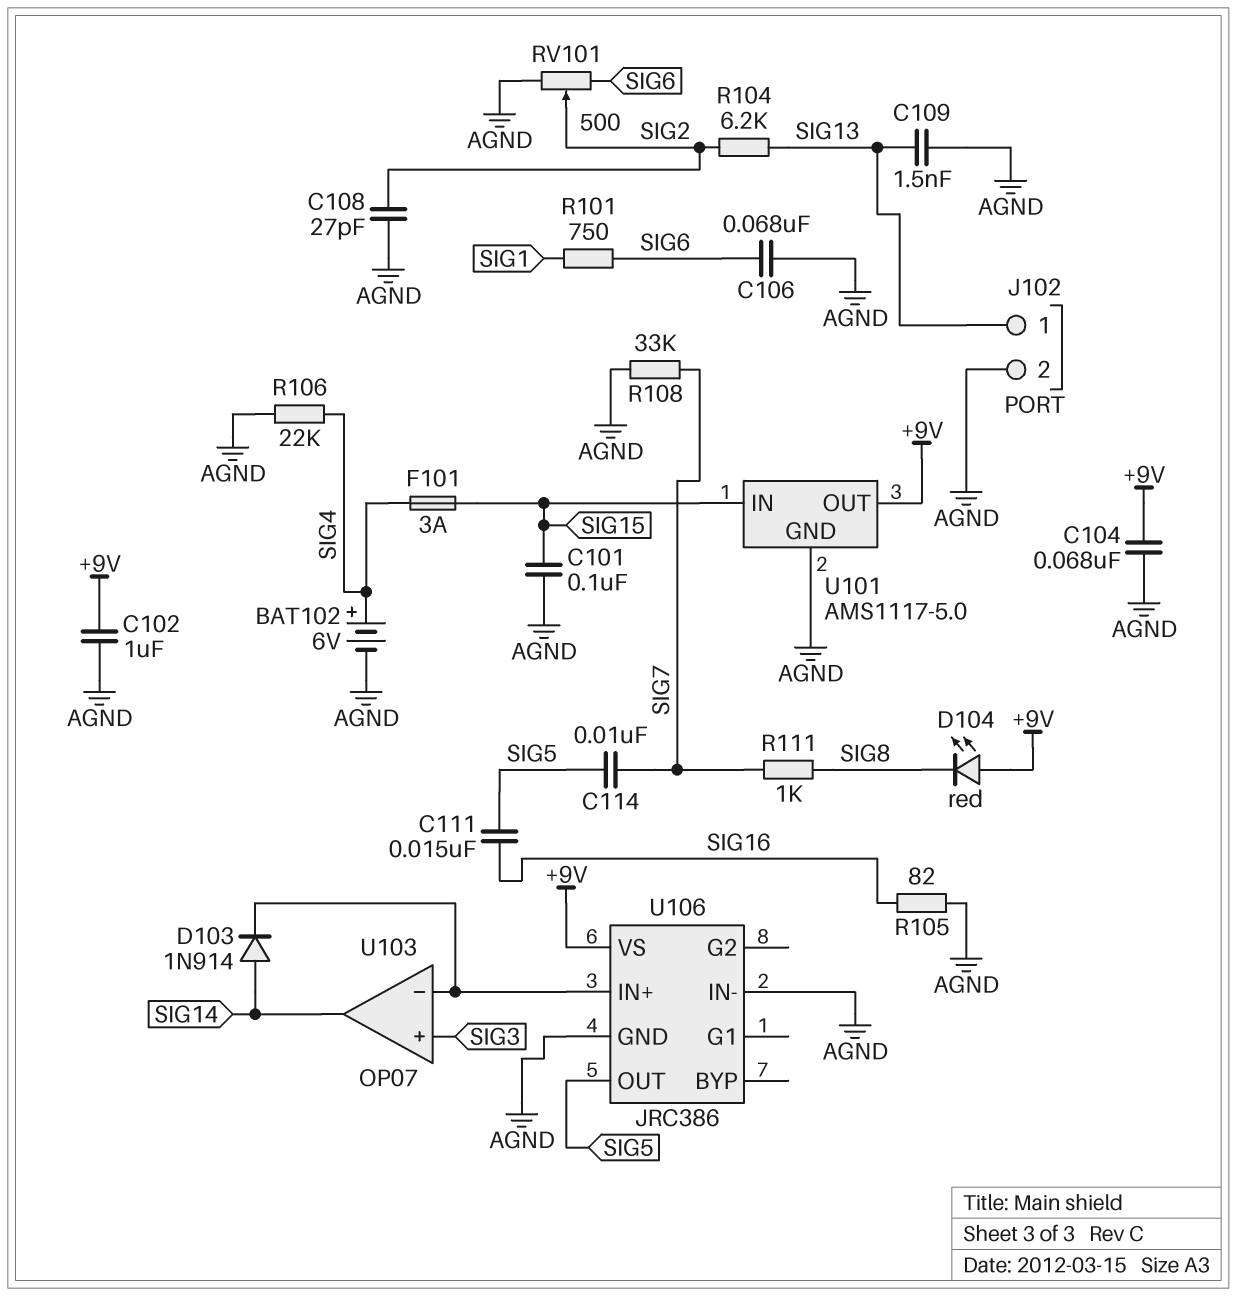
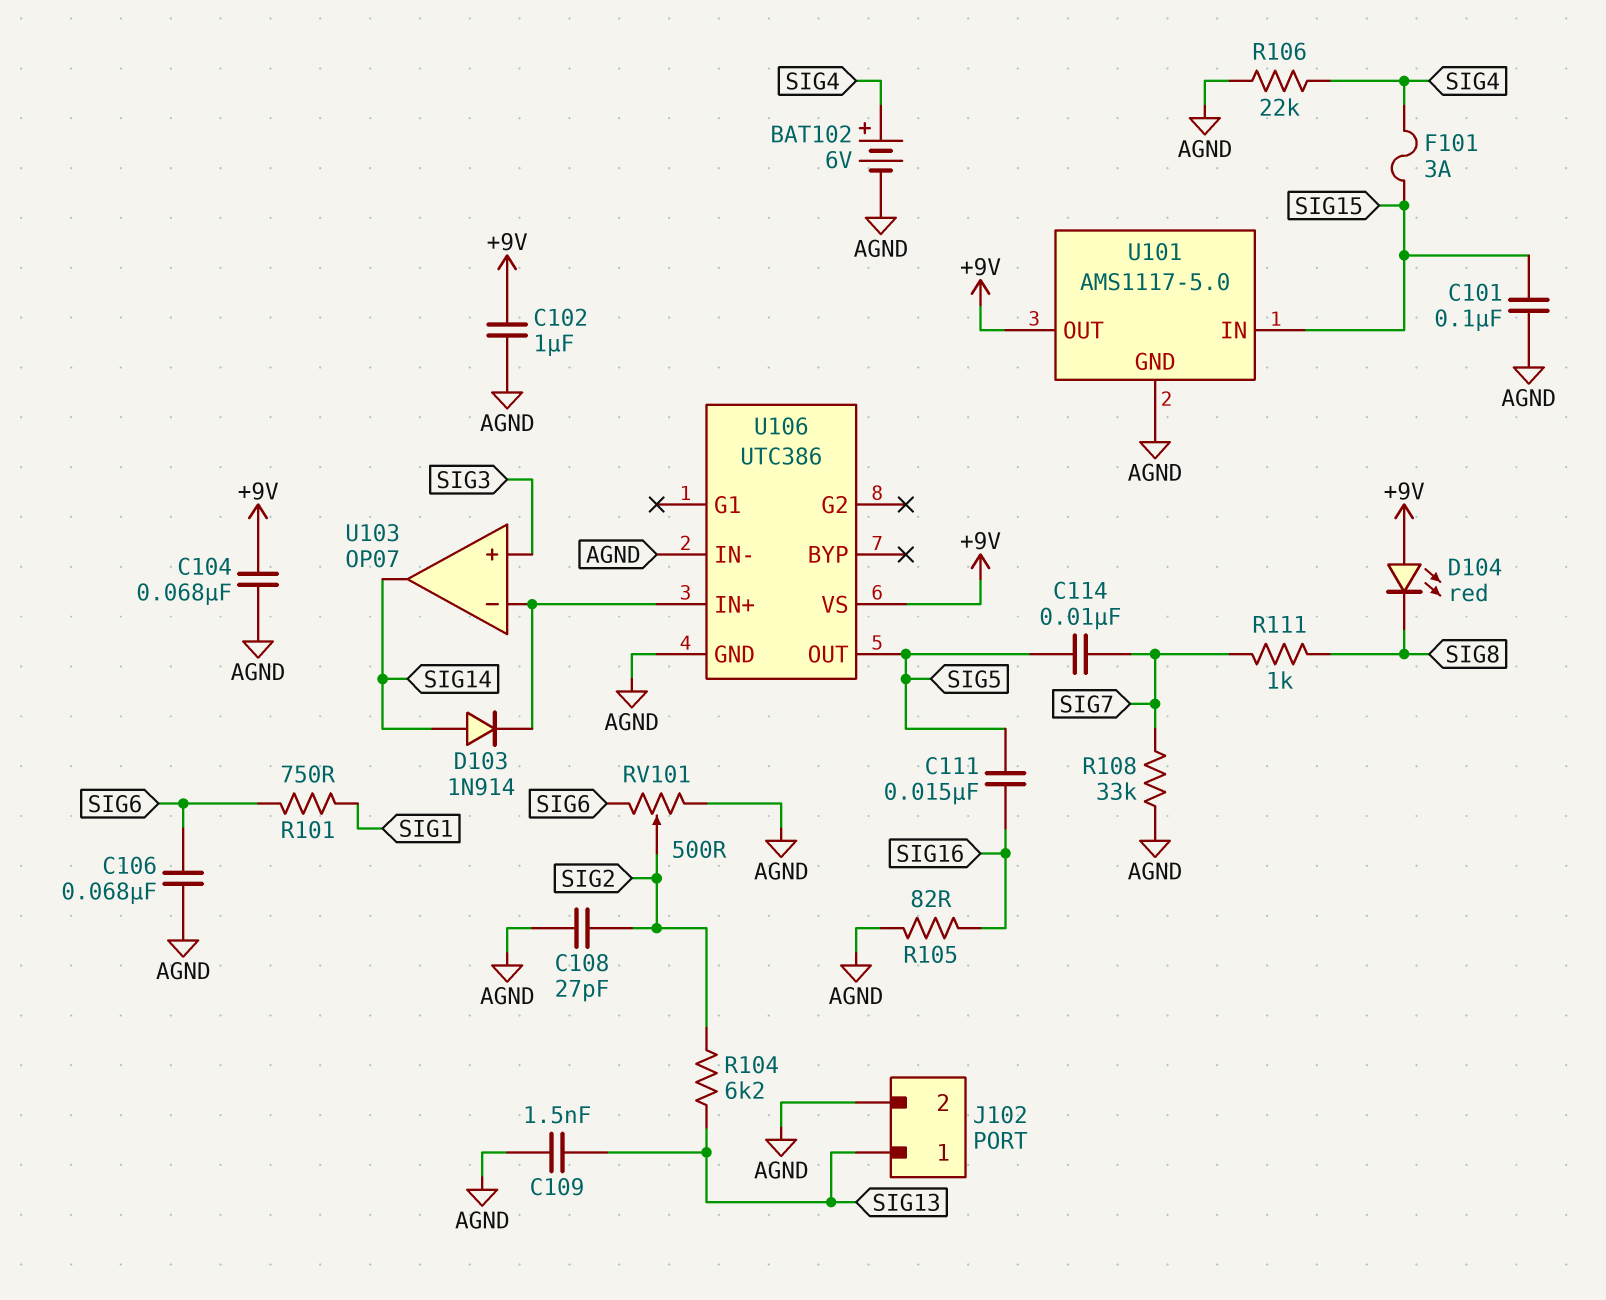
U106: JRC386 -> UTC386

